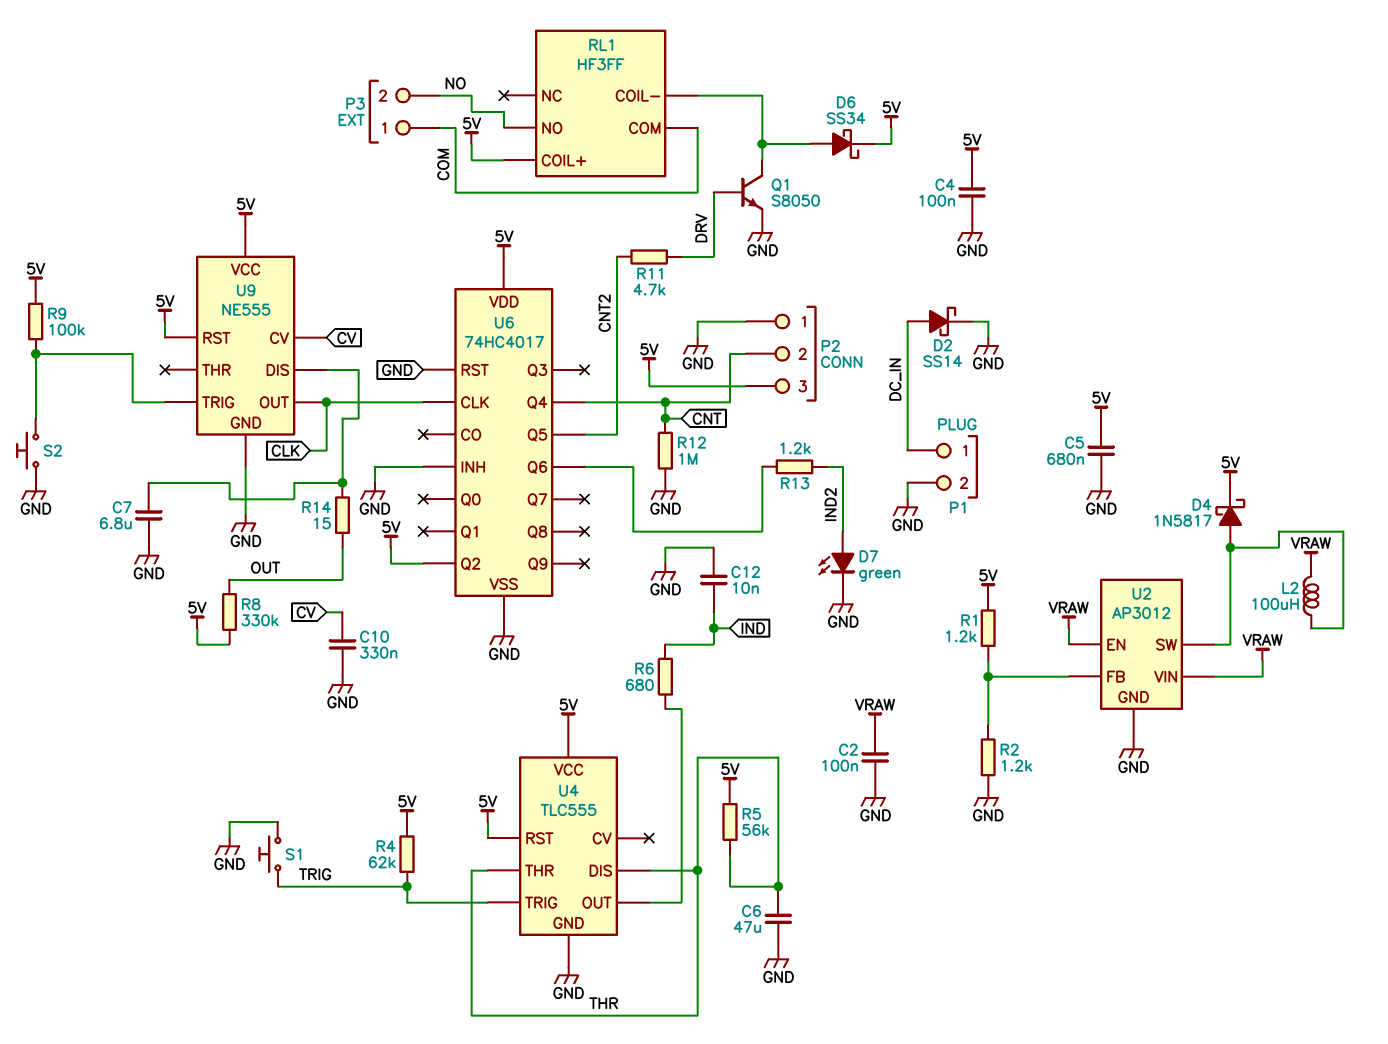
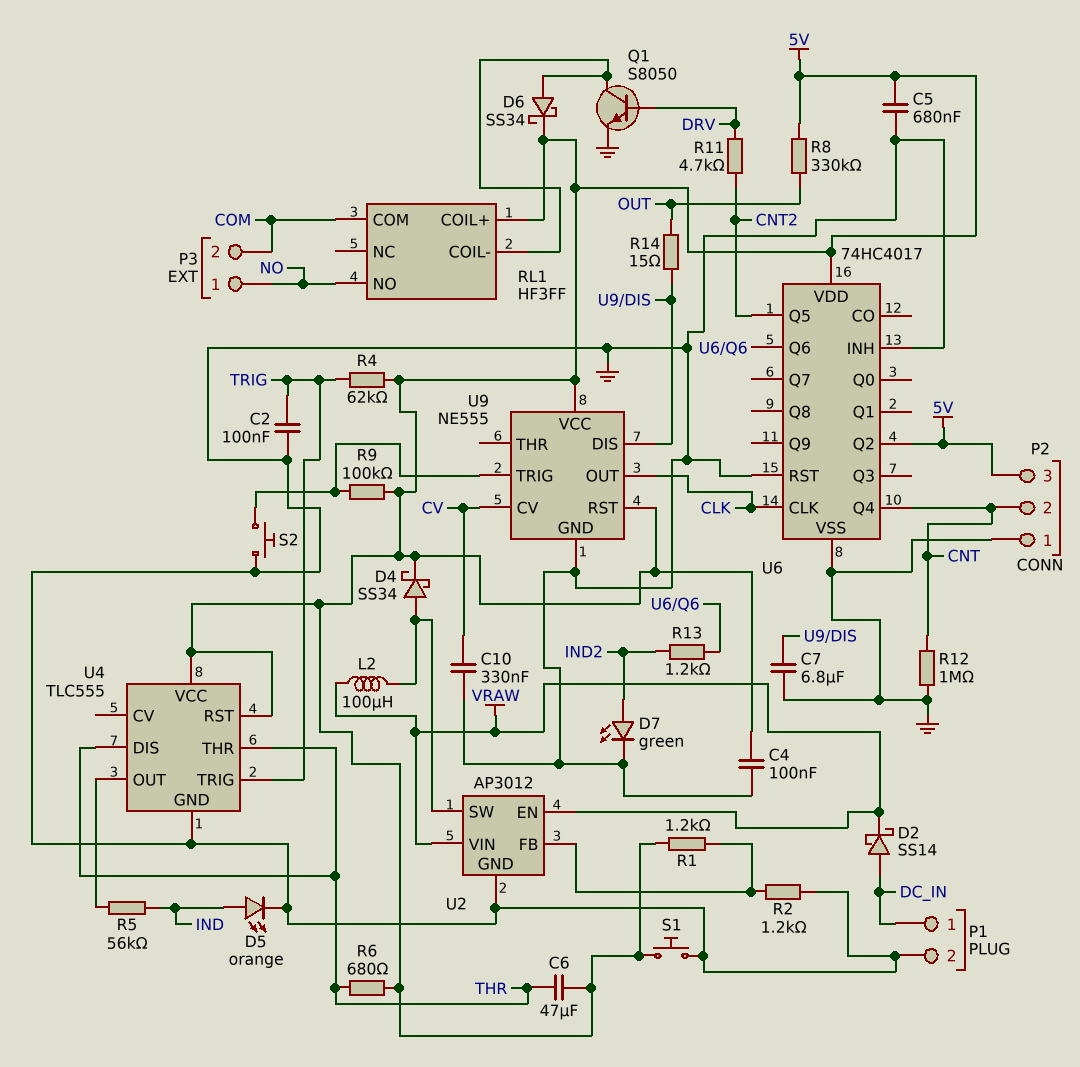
C2: 100nF (GND, VRAW) -> 100nF (GND, TRIG)
C6: 47uF (GND, THR) -> 47uF (5V, THR)
C12: 10nF (GND, IND) -> none
D2: schottky SS14 (A DC_IN, K GND) -> schottky SS14 (A DC_IN, K VRAW)
D4: schottky 1N5817 (A U2/SW, K 5V) -> schottky SS34 (A U2/SW, K 5V)
D5: none -> LED orange (A IND, K GND)
P3 pin 1: COM -> NO
P3 pin 2: NO -> COM
R5: 56k (5V, THR) -> 56k (IND, U4/OUT)
R6: 680 (IND, U4/OUT) -> 680 (5V, THR)
S1: button (GND, TRIG) -> button (5V, GND)

